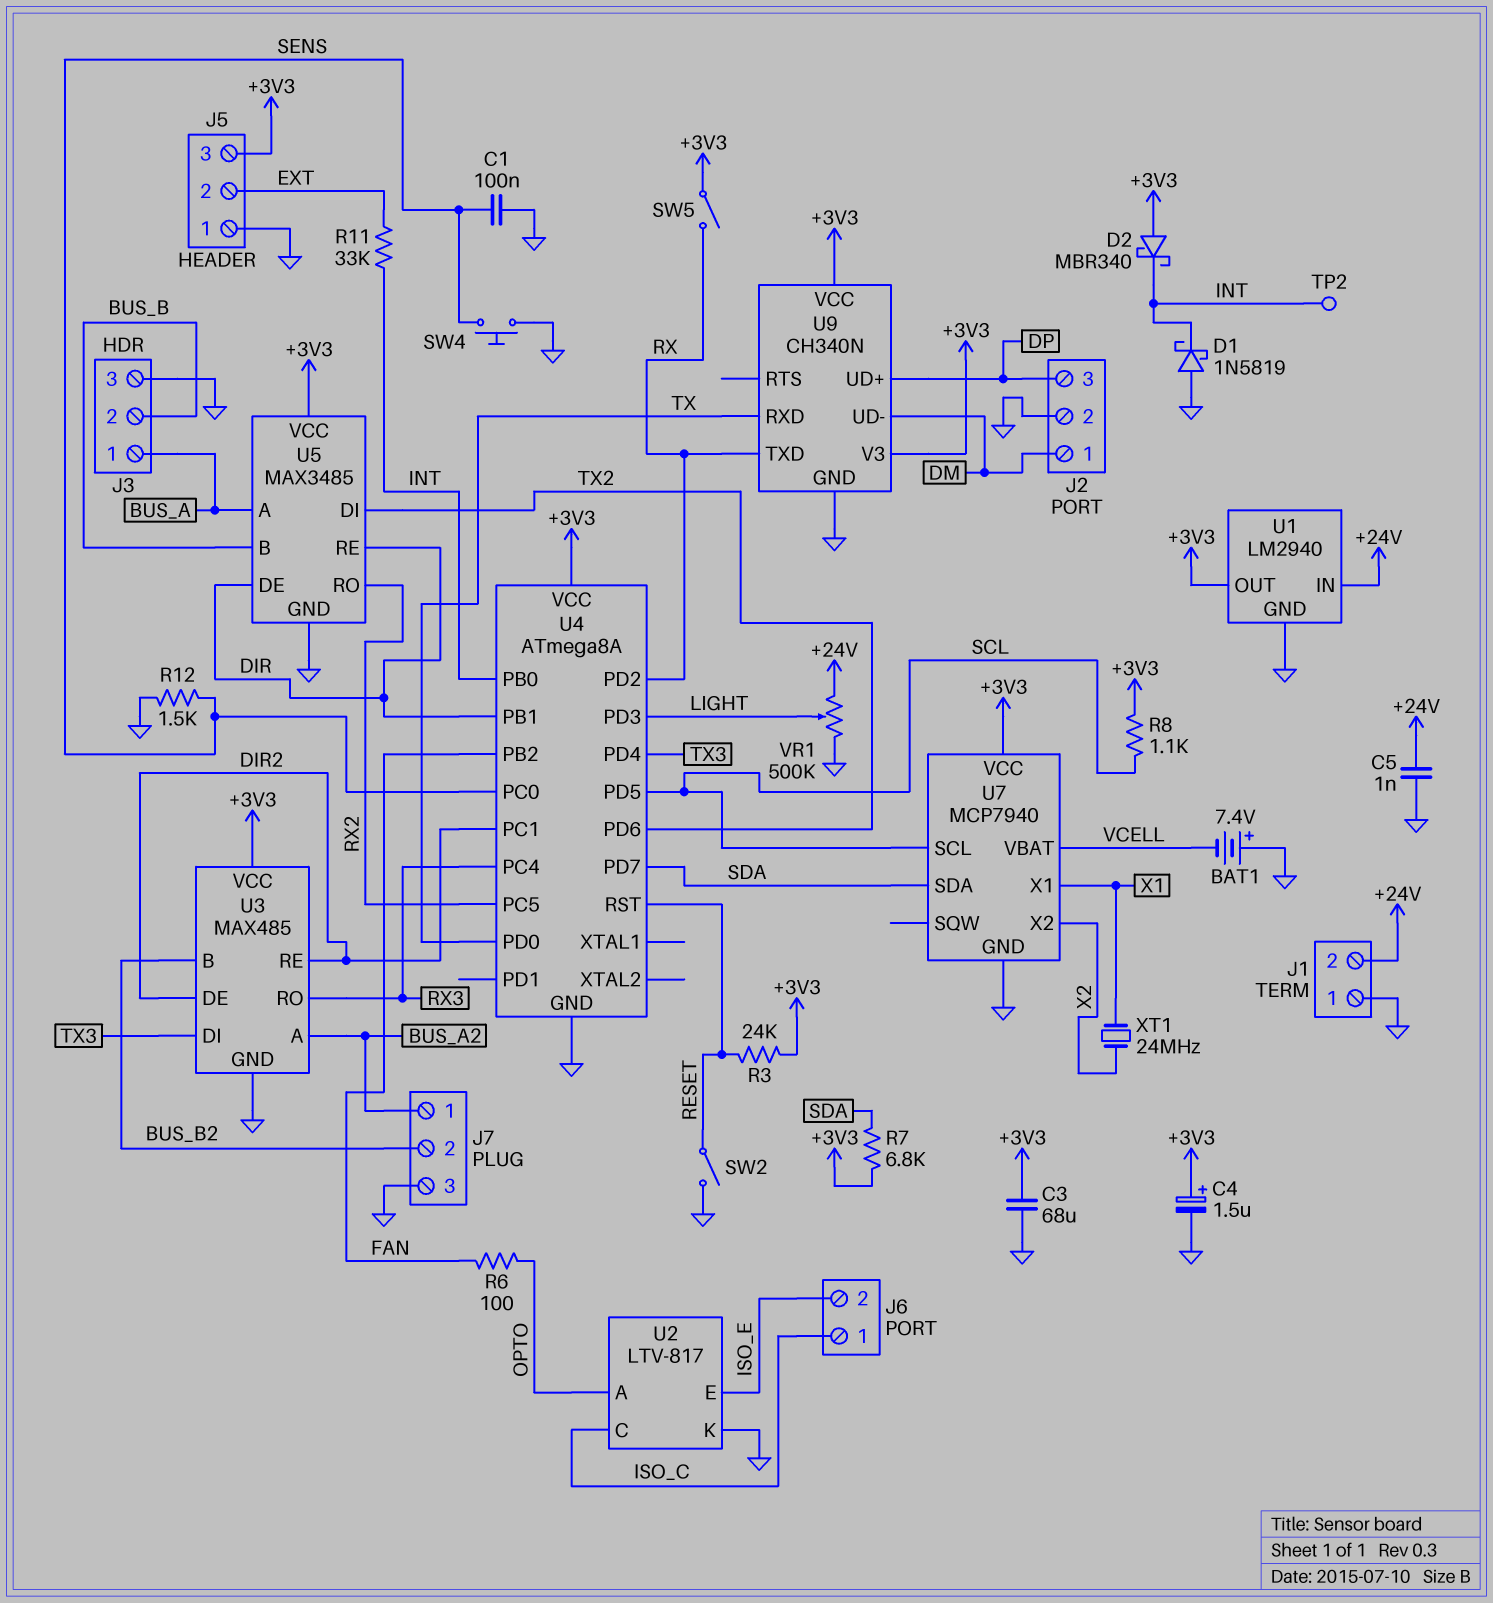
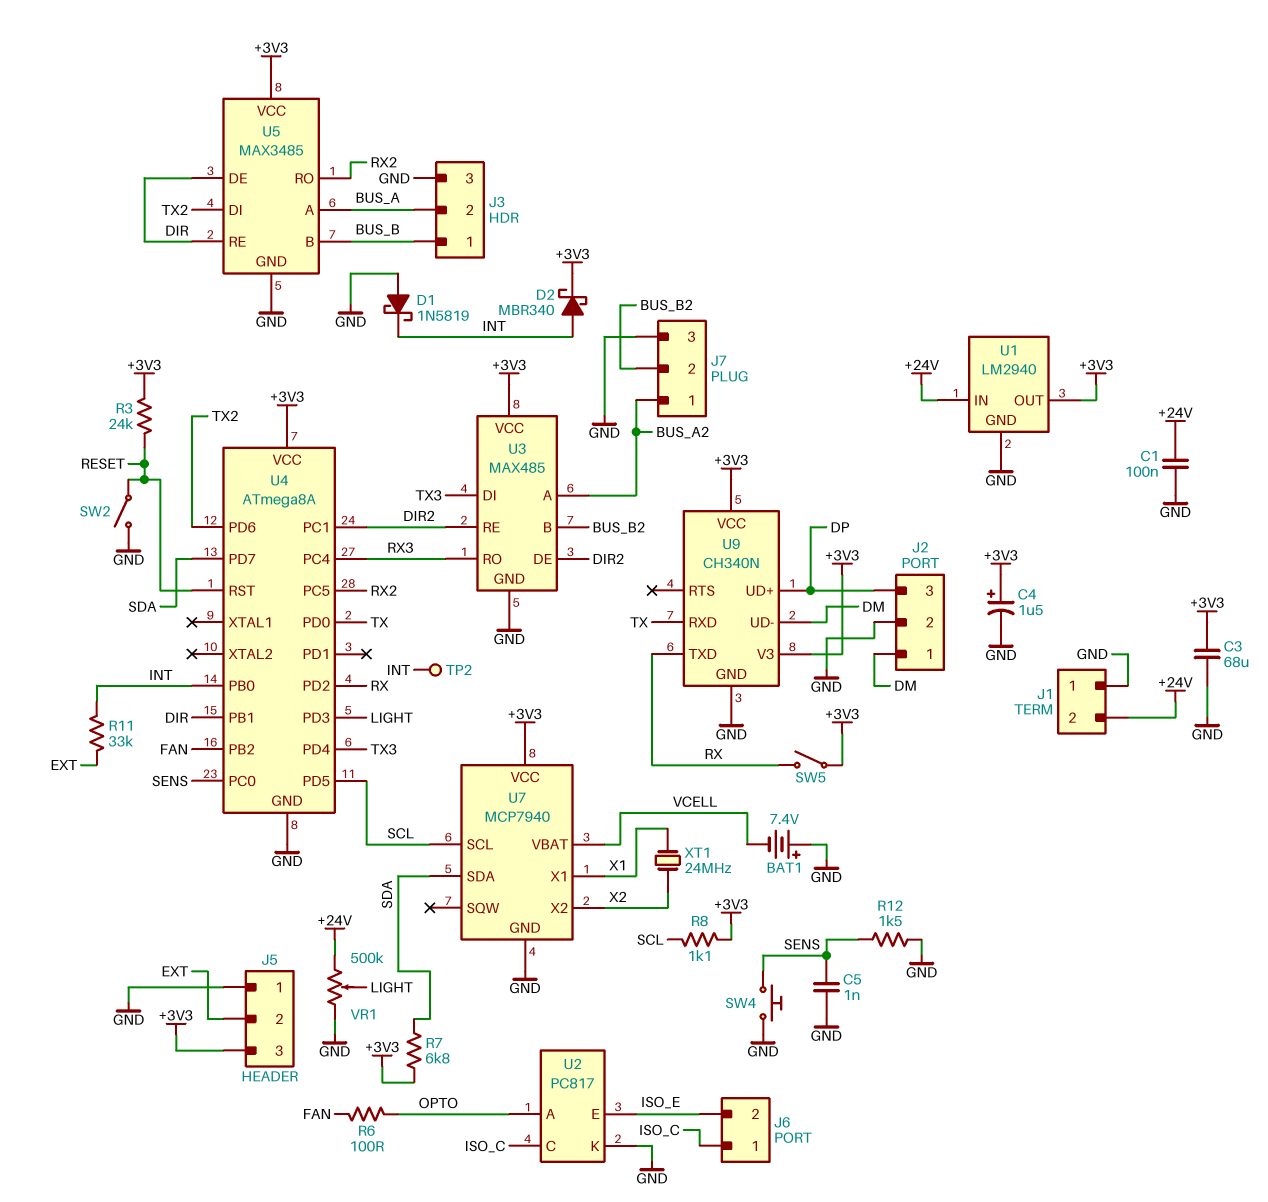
C1: 100nF (GND, SENS) -> 100nF (+24V, GND)
C5: 1nF (+24V, GND) -> 1nF (GND, SENS)
D2: schottky MBR340 (A +3V3, K INT) -> schottky MBR340 (A INT, K +3V3)
J3 pin 1: BUS_A -> BUS_B
J3 pin 2: BUS_B -> BUS_A
U2: LTV-817 -> PC817

